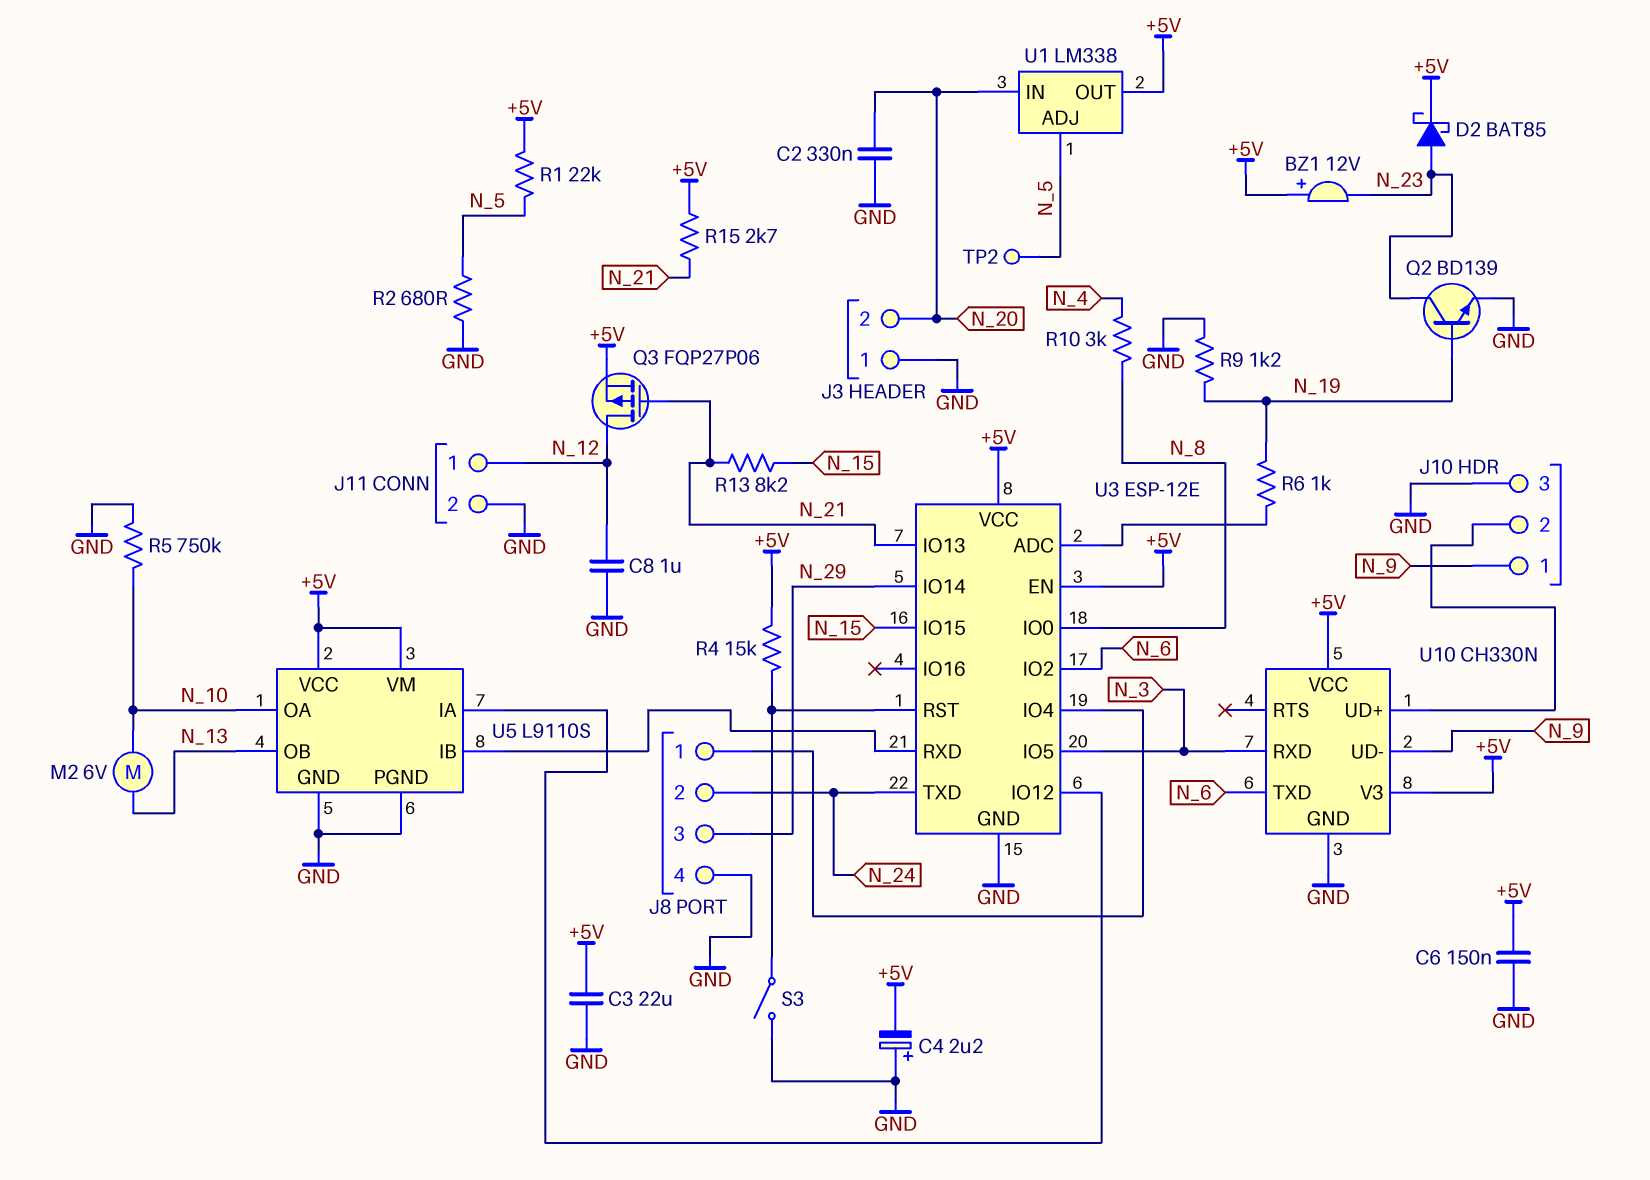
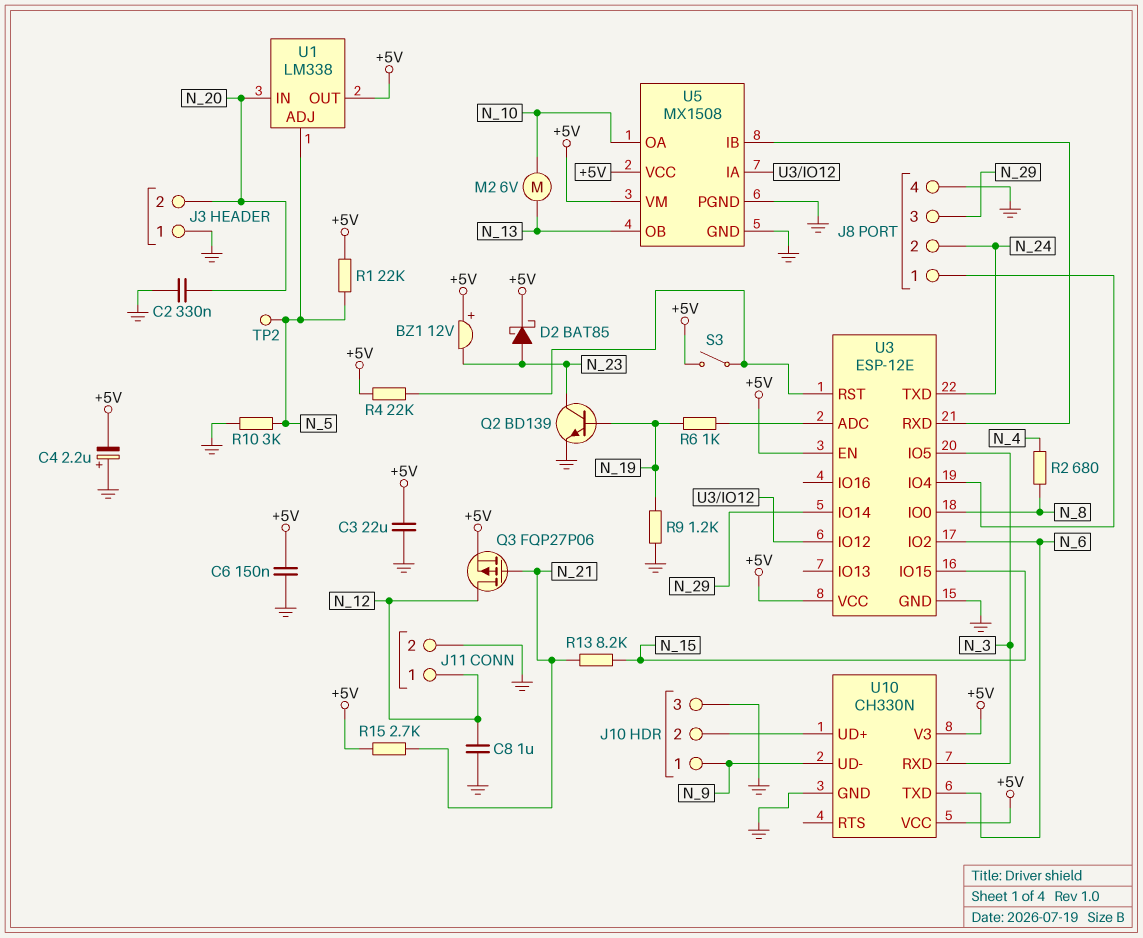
R2: 680 (GND, N_5) -> 680 (N_4, N_8)
R4: 15k (+5V, U3/RST) -> 22k (+5V, U3/RST)
R5: 750k (GND, N_10) -> none
R10: 3k (N_4, N_8) -> 3k (GND, N_5)
S3: switch (GND, U3/RST) -> switch (+5V, U3/RST)
U3 pin IO13: N_21 -> none
U5: L9110S -> MX1508

